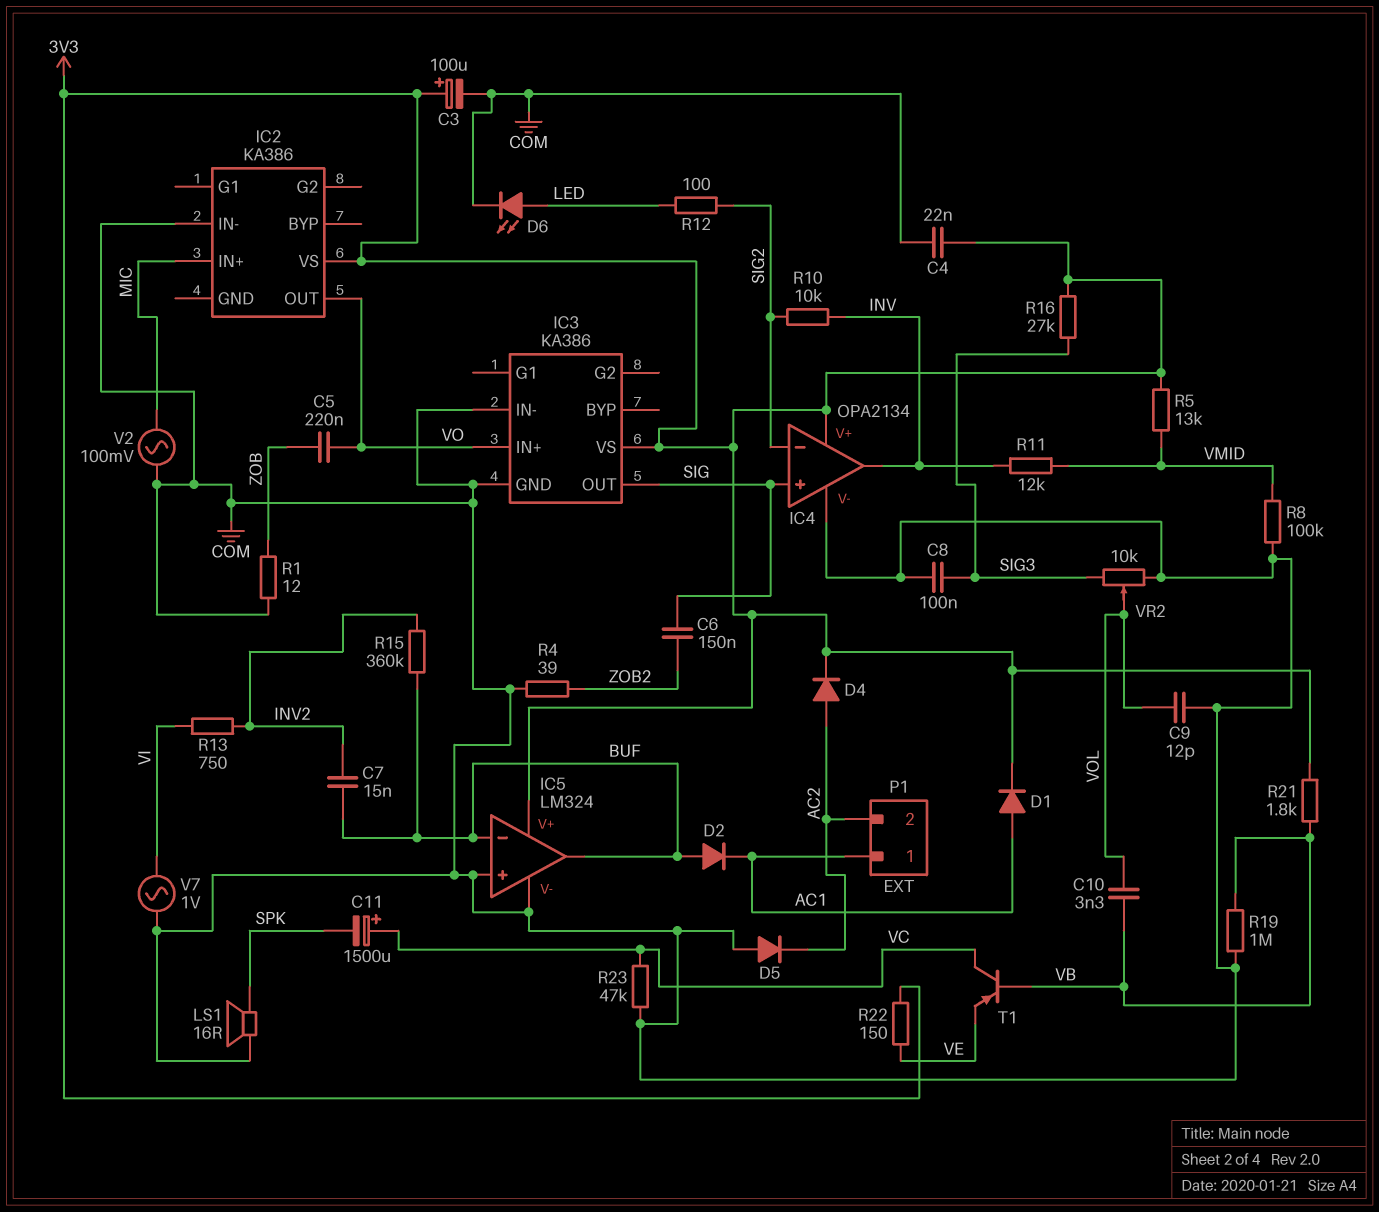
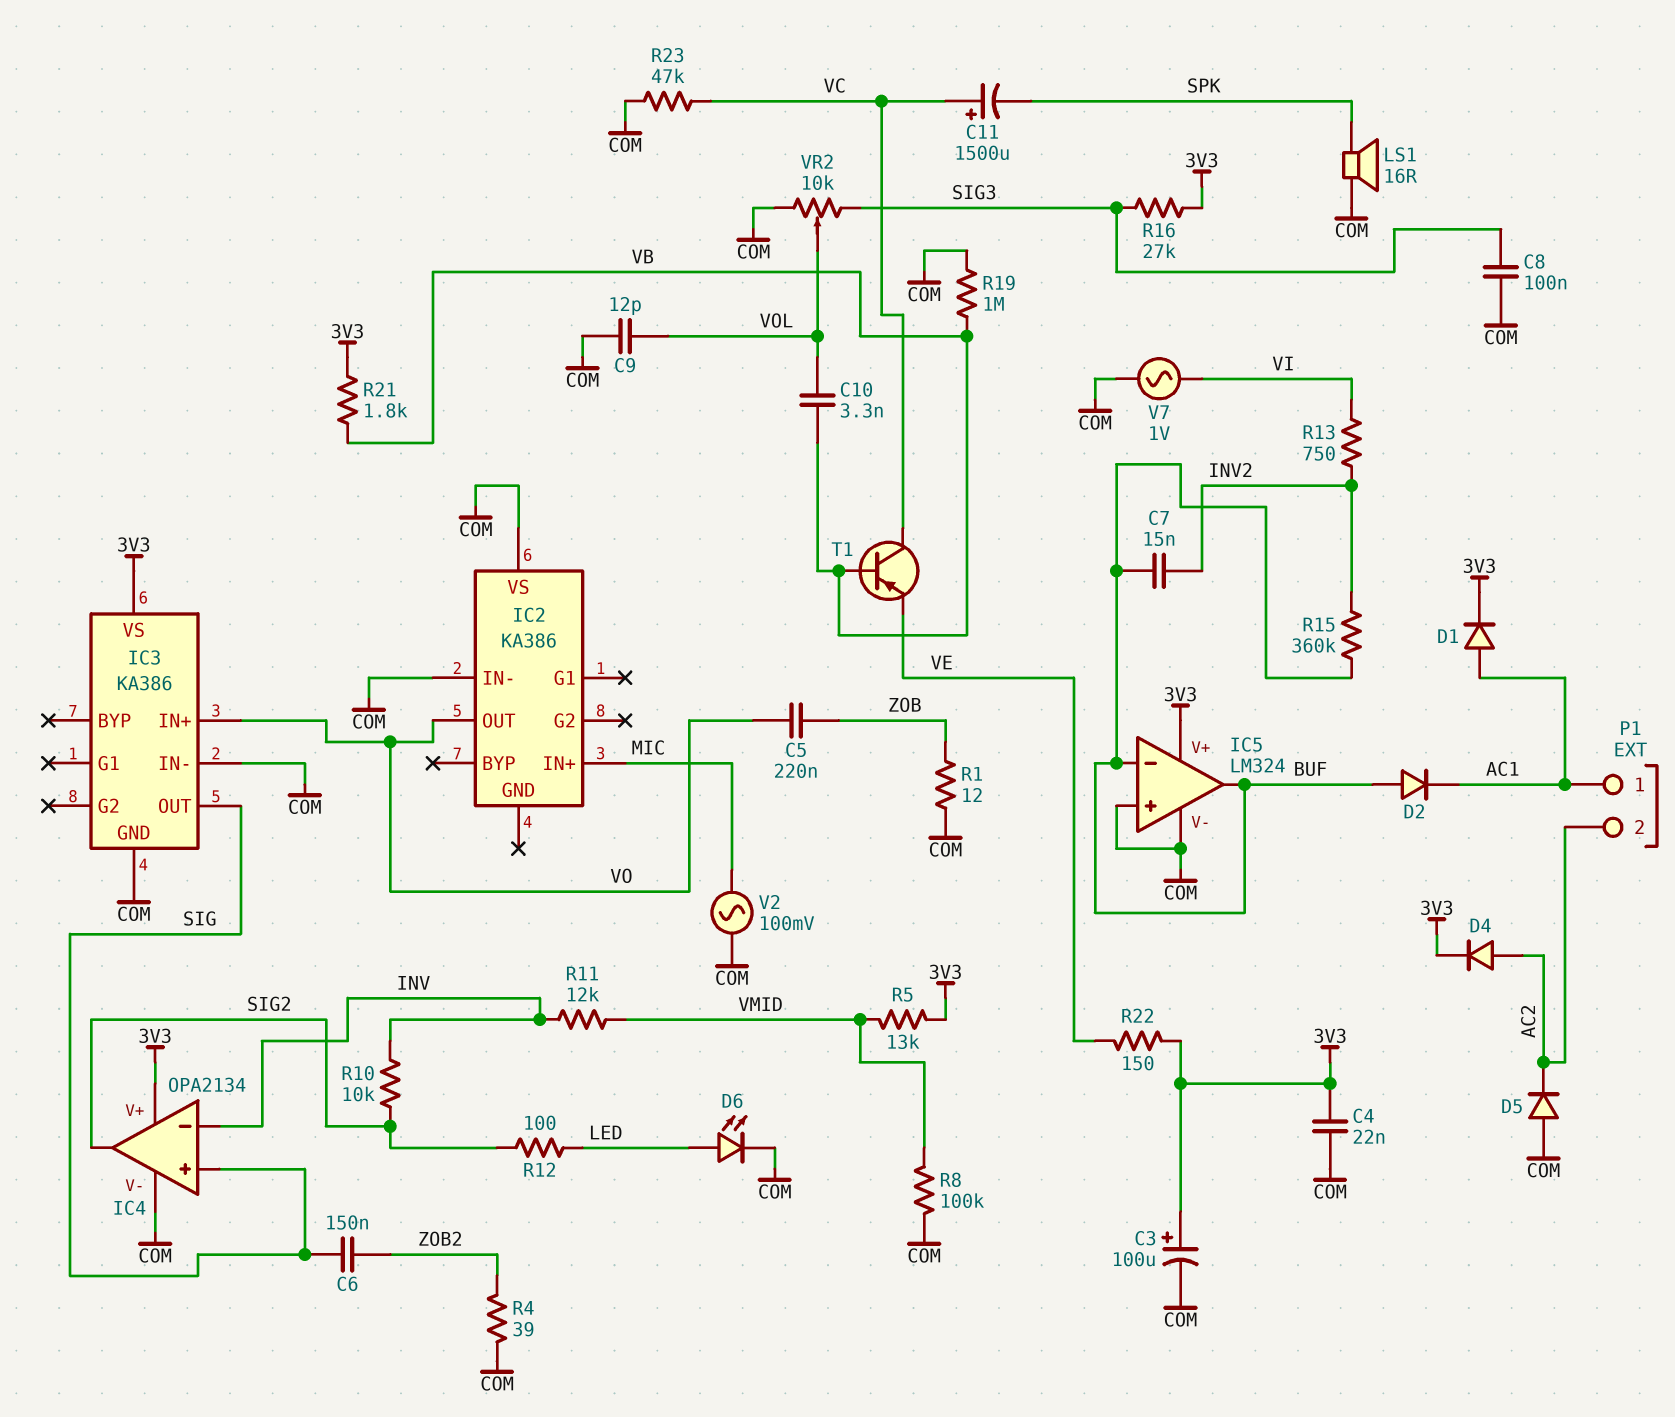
IC2 pin VS: 3V3 -> COM
IC4 pin in-: SIG2 -> INV
IC4 pin out: INV -> SIG2

